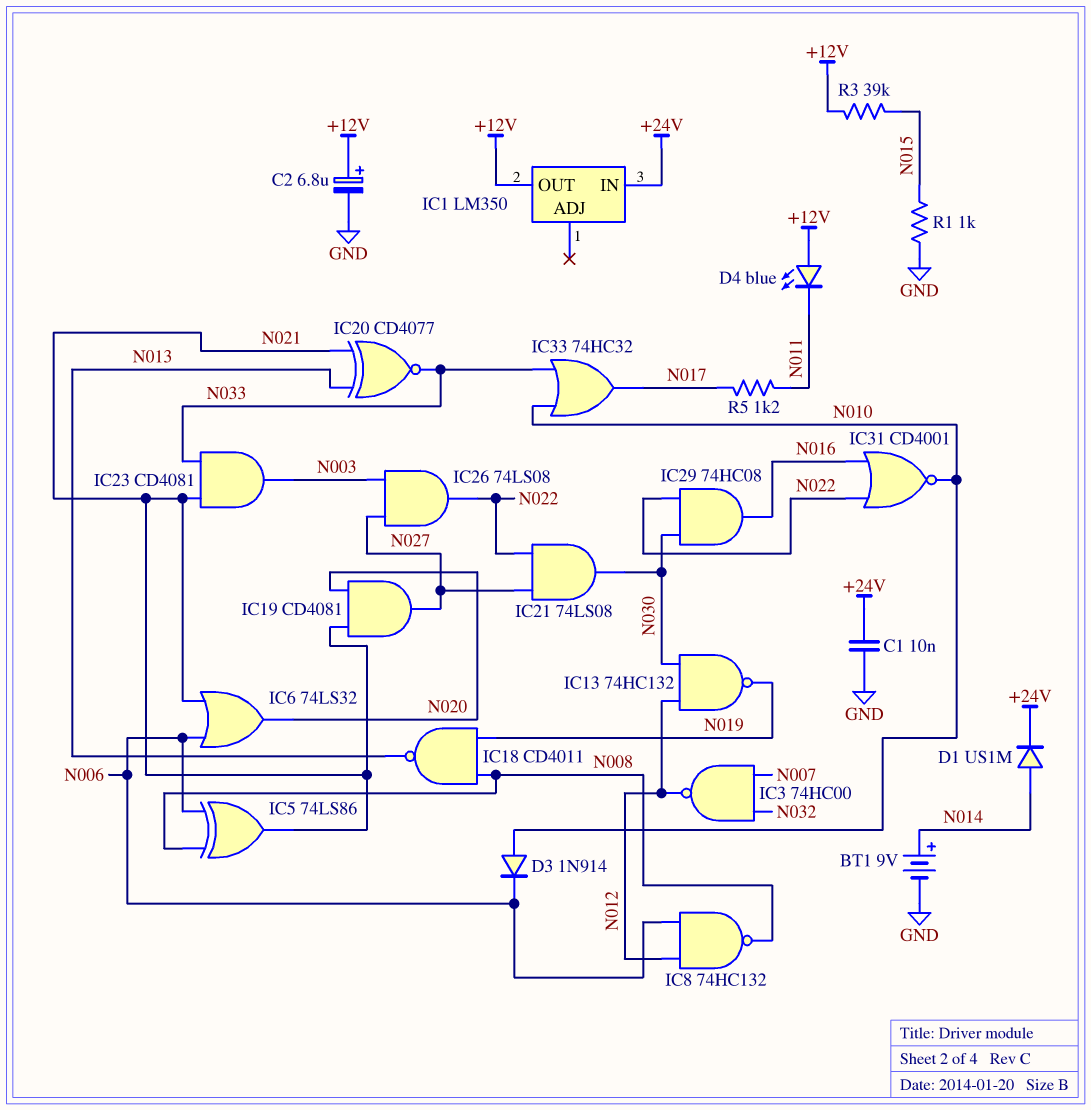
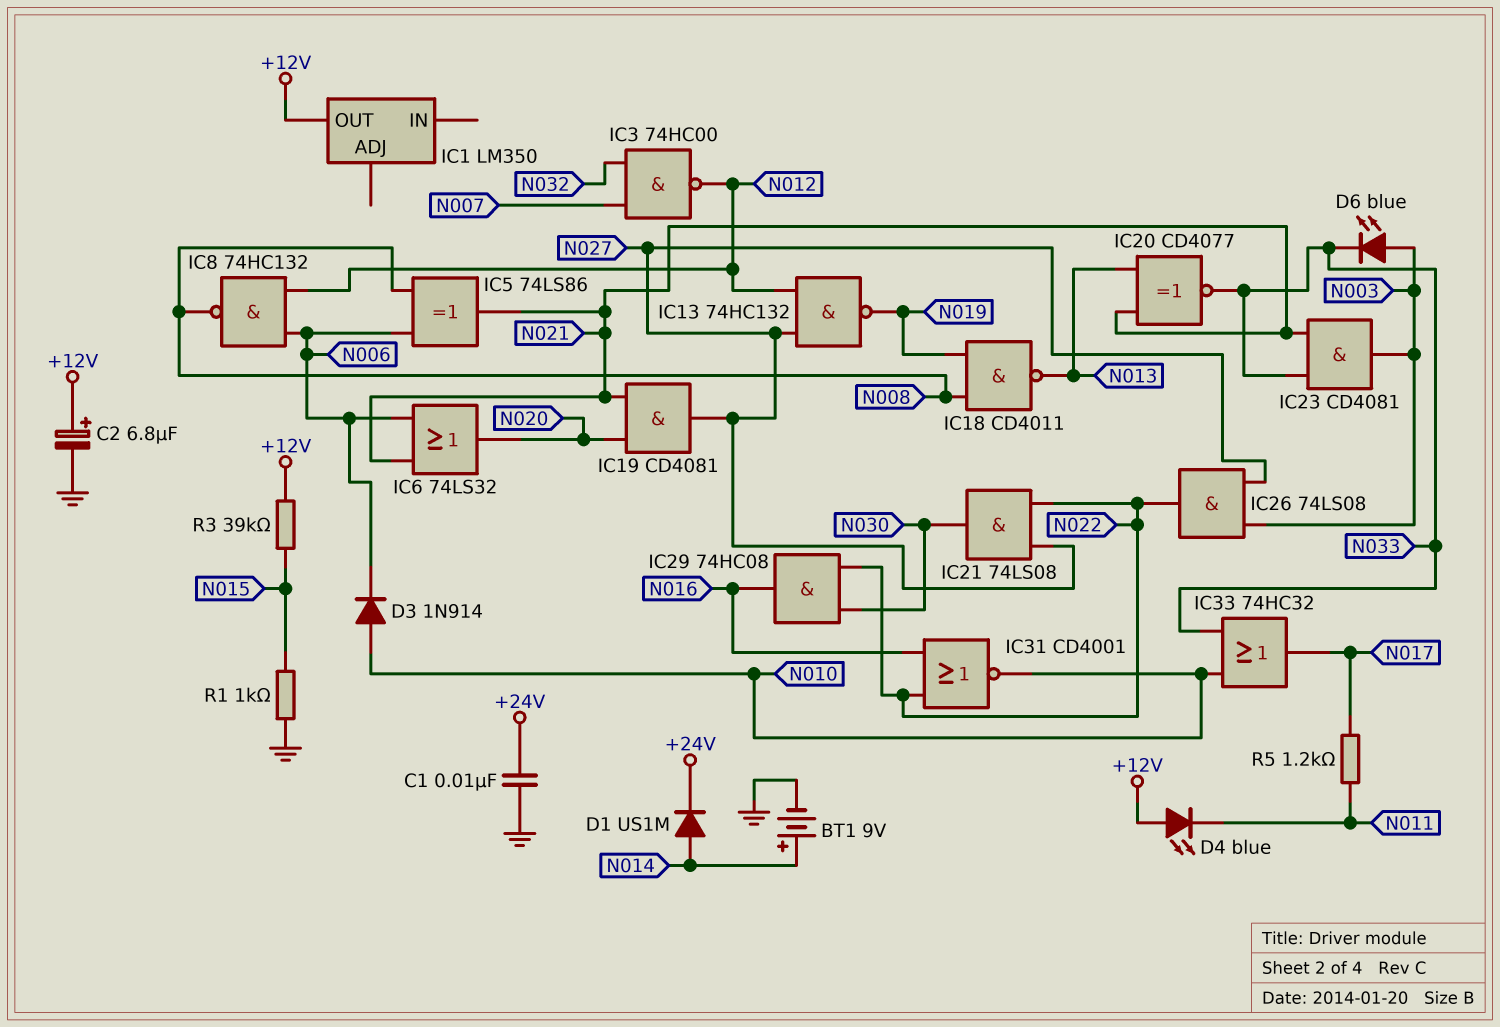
D6: none -> LED blue (A N003, K N033)
IC1 pin IN: +24V -> none
IC13: NAND 74HC132 (in N012, in N030, out N019) -> NAND 74HC132 (in N012, in N027, out N019)

